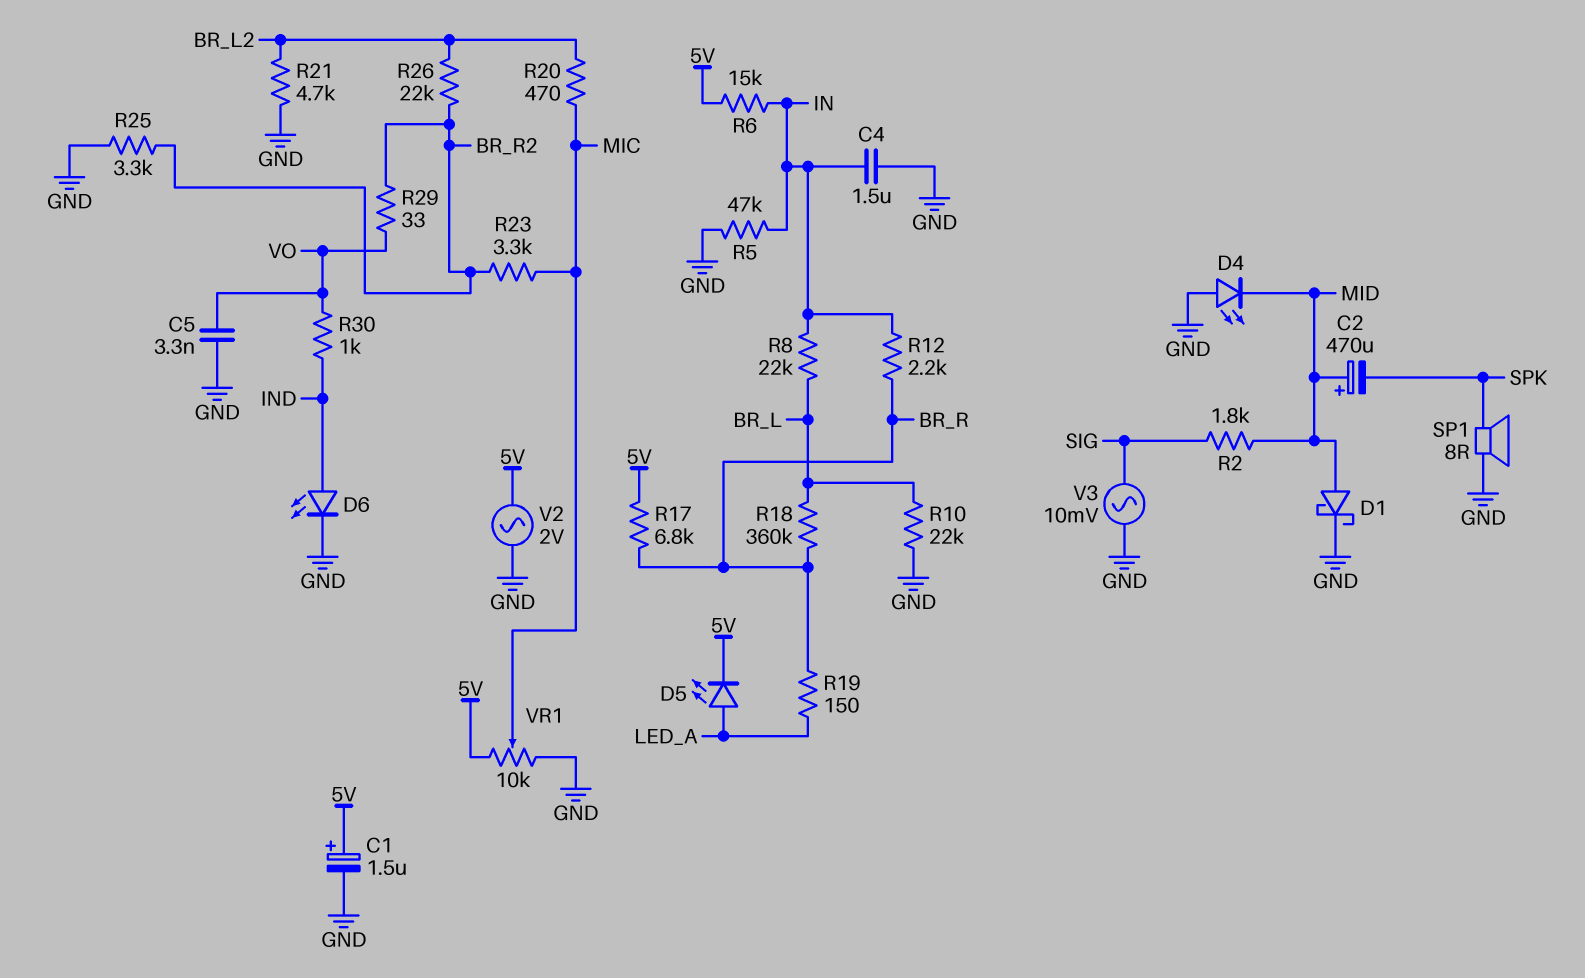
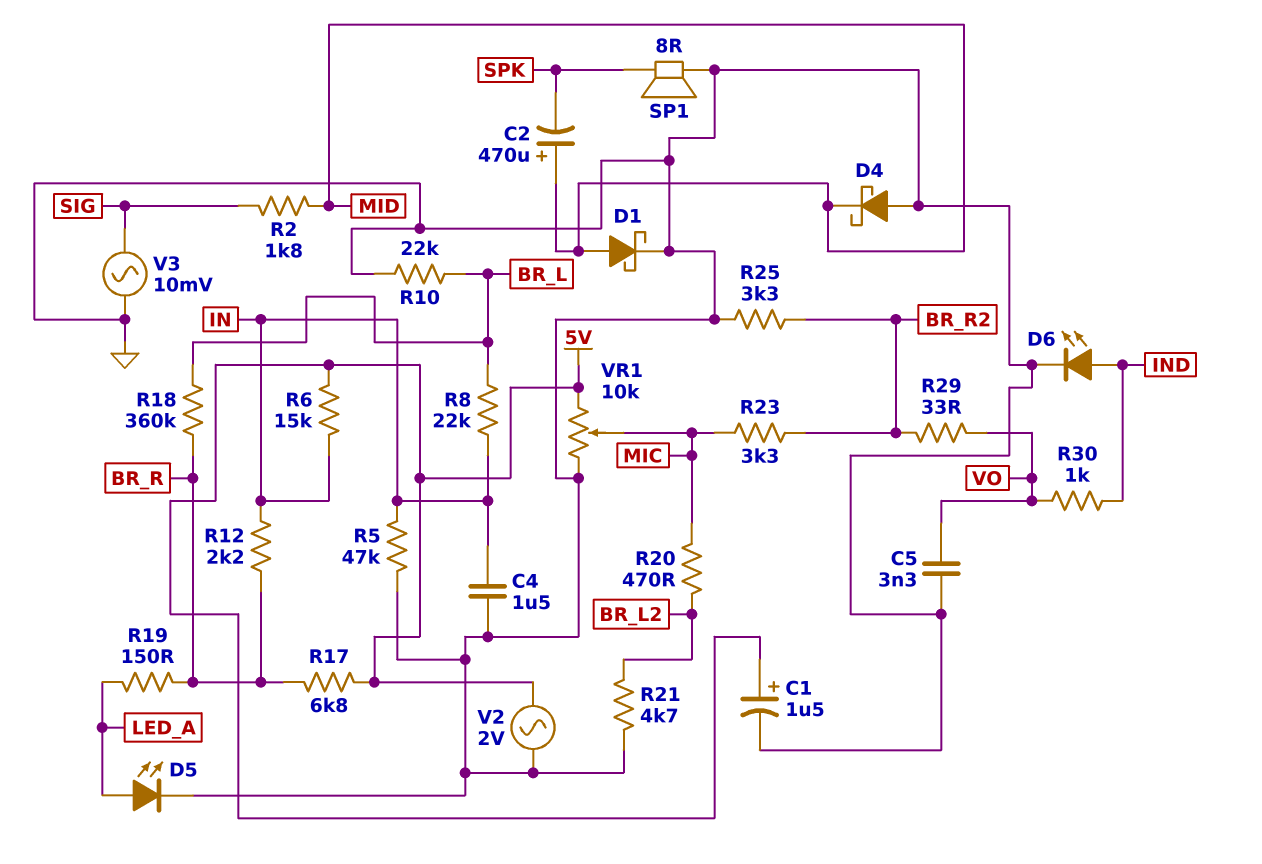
D4: LED (A GND, K MID) -> schottky (A GND, K MID)
D5: LED (A LED_A, K 5V) -> LED (A LED_A, K GND)
R26: 22k (BR_L2, BR_R2) -> none

